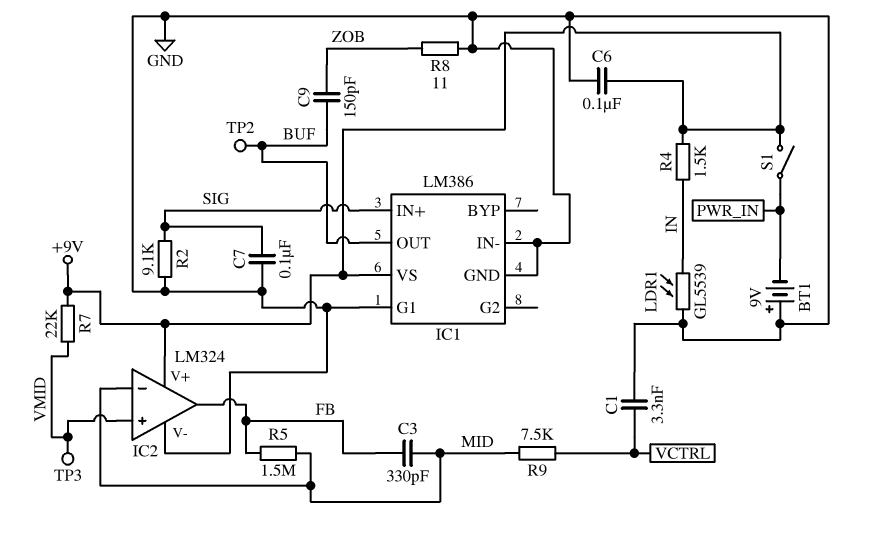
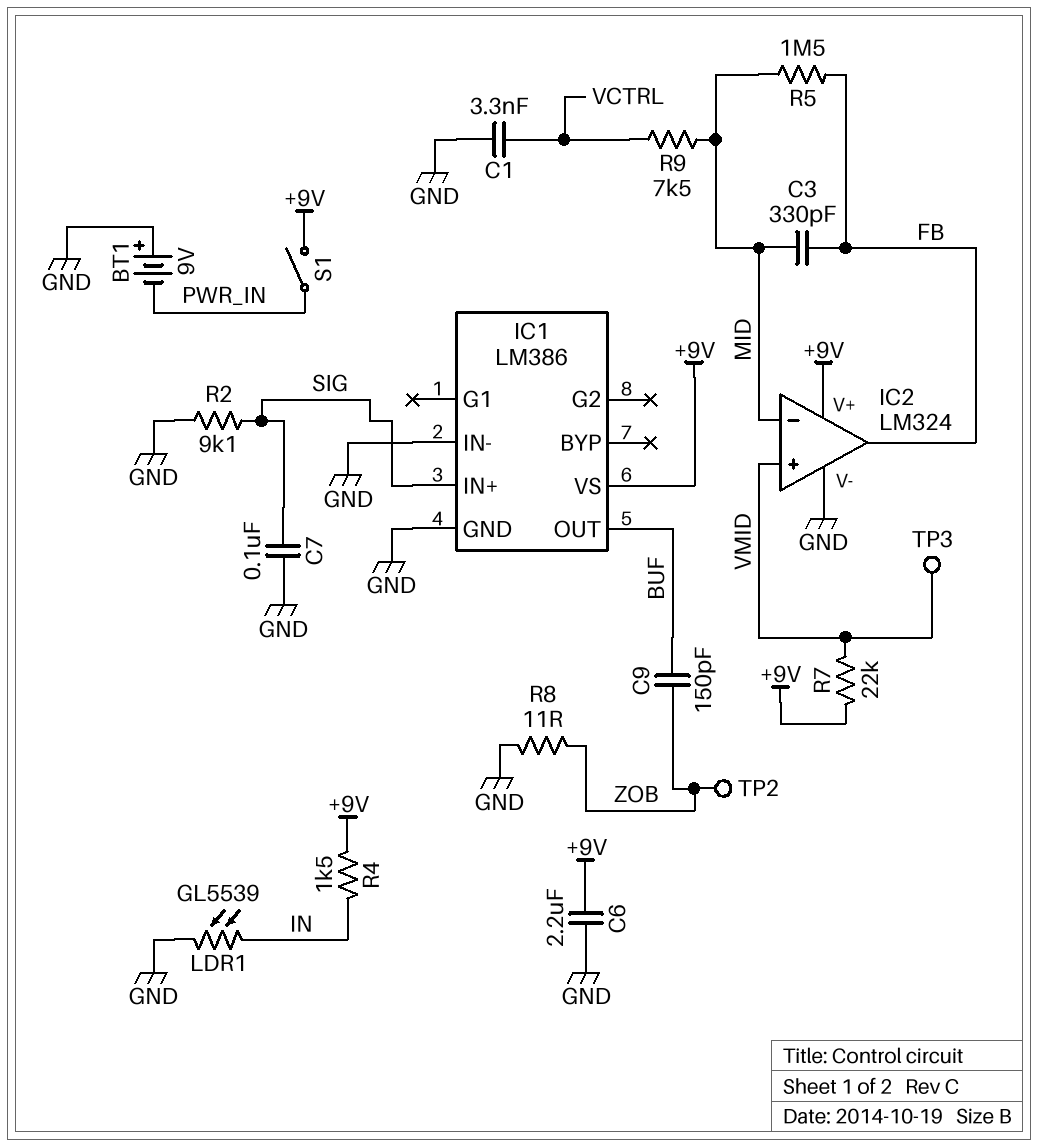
C6: 100nF (+9V, GND) -> 2.2uF (+9V, GND)
IC1 pin G1: GND -> none
TP2: test point (BUF) -> test point (ZOB)

